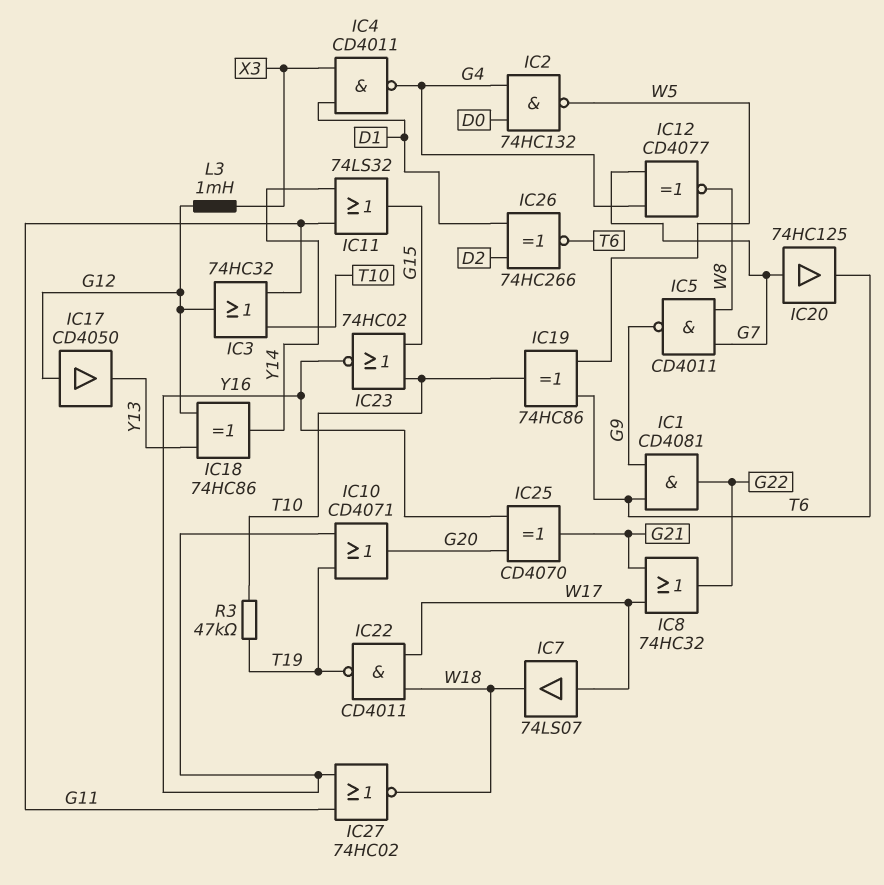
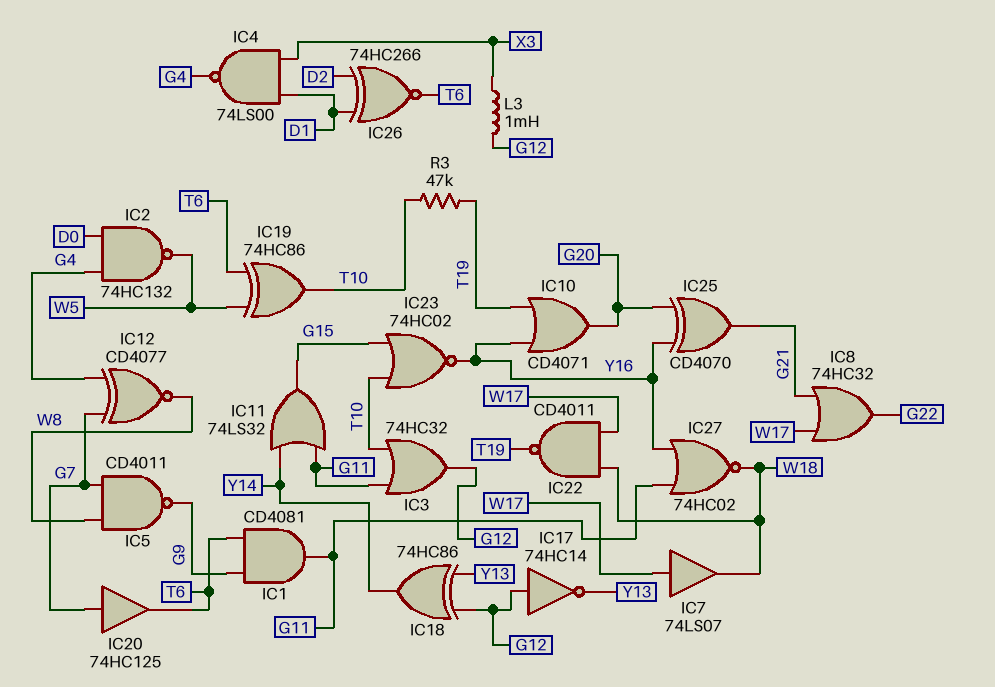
IC1: AND CD4081 (in G9, in T6, out G22) -> AND CD4081 (in G9, in T6, out G11)
IC4: NAND CD4011 (in D1, in X3, out G4) -> NAND 74LS00 (in D1, in X3, out G4)
IC17: buffer CD4050 (in G12, out Y13) -> NOT 74HC14 (in G12, out Y13)

